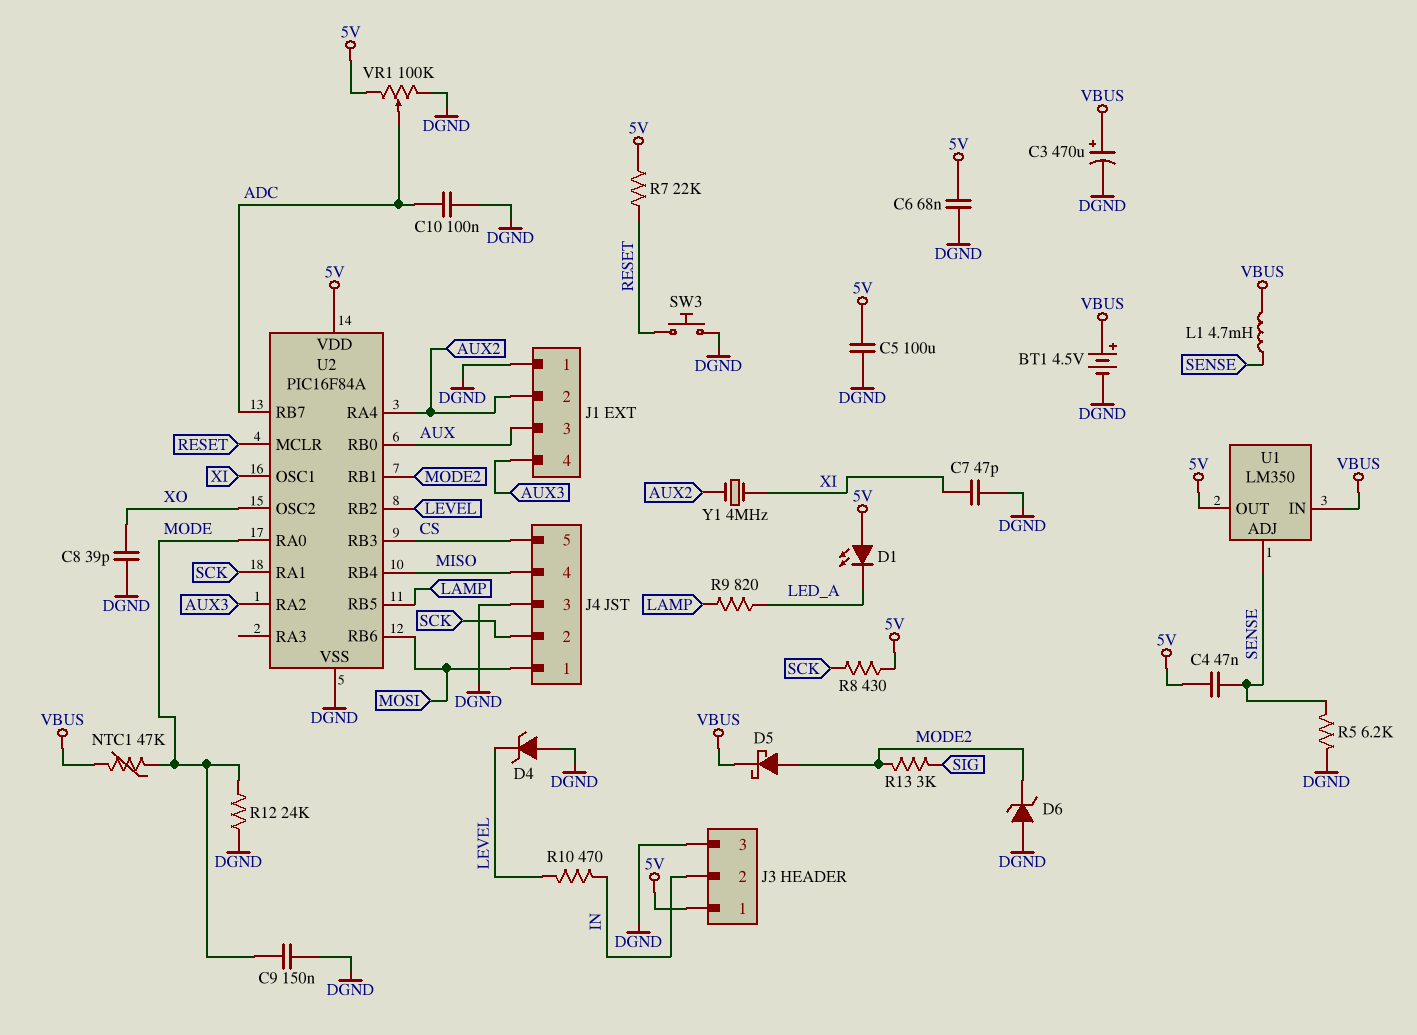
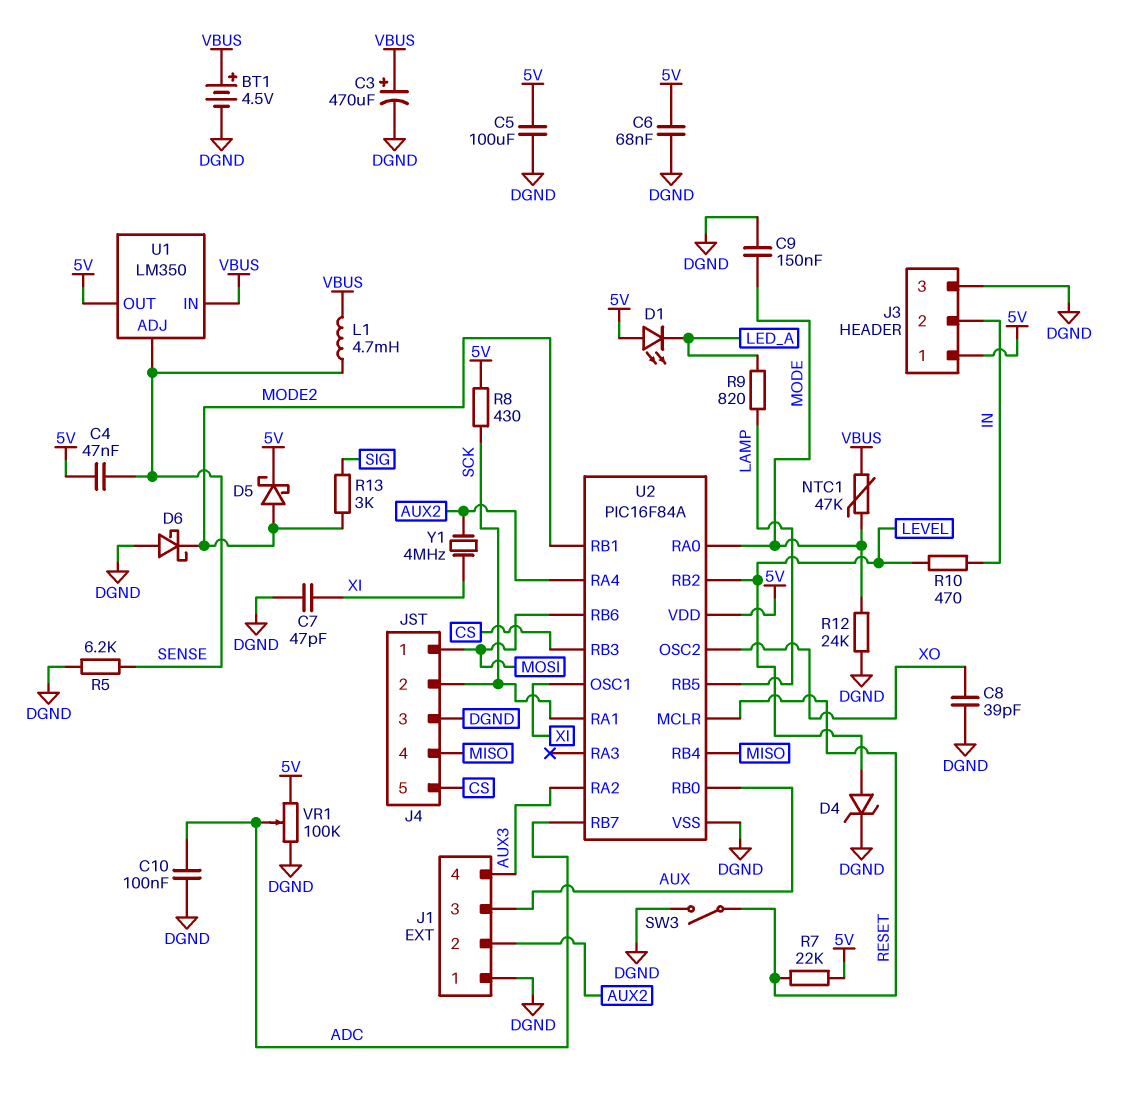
D4: zener (A DGND, K LEVEL) -> zener (A LEVEL, K DGND)
D5: schottky (A MODE2, K VBUS) -> schottky (A MODE2, K 5V)
D6: zener (A DGND, K MODE2) -> schottky (A DGND, K MODE2)
SW3: button (DGND, RESET) -> switch (DGND, RESET)

